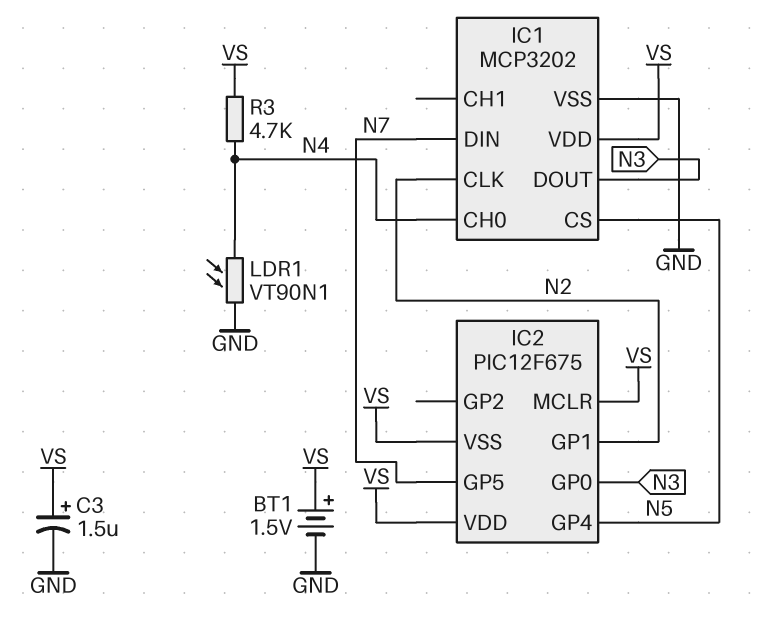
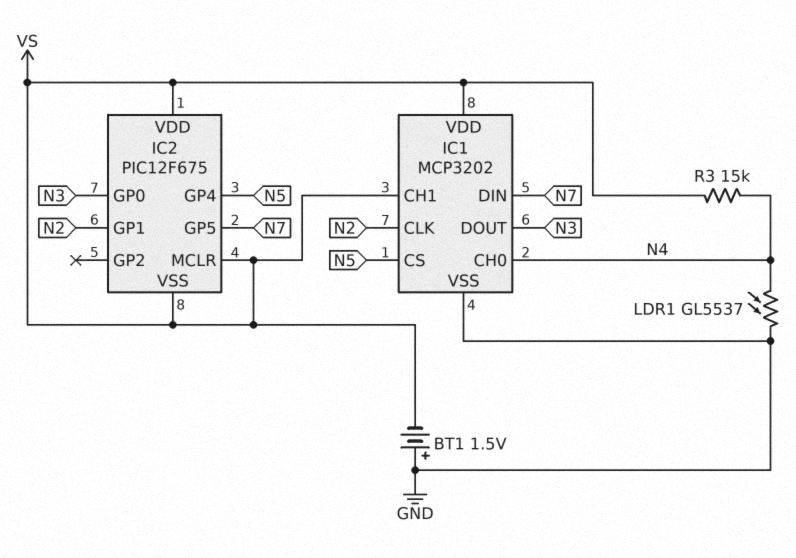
BT1: 1.5V (plus VS, minus GND) -> 1.5V (plus GND, minus VS)
C3: 1.5uF (plus VS, minus GND) -> none
IC1 pin CH1: none -> VS
LDR1: VT90N1 (GND, N4) -> GL5537 (GND, N4)
R3: 4.7k (N4, VS) -> 15k (N4, VS)

